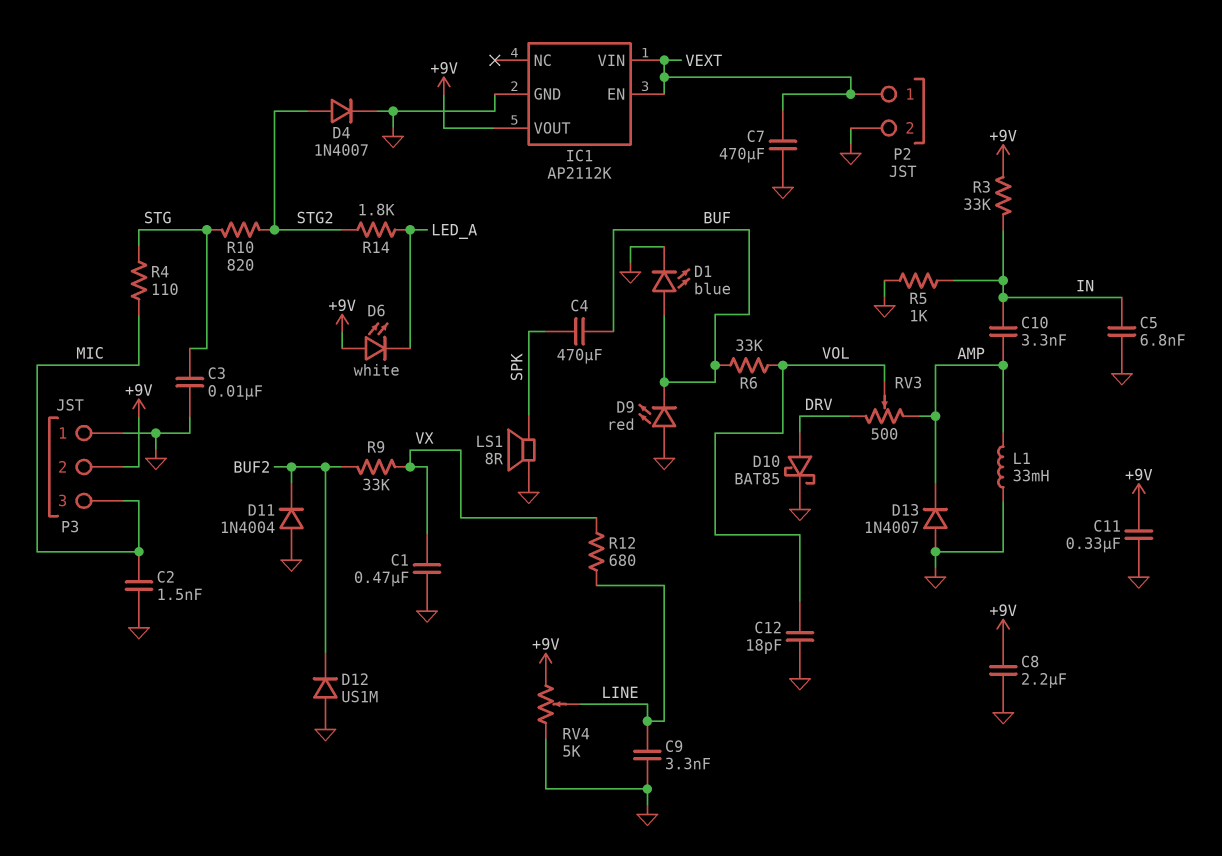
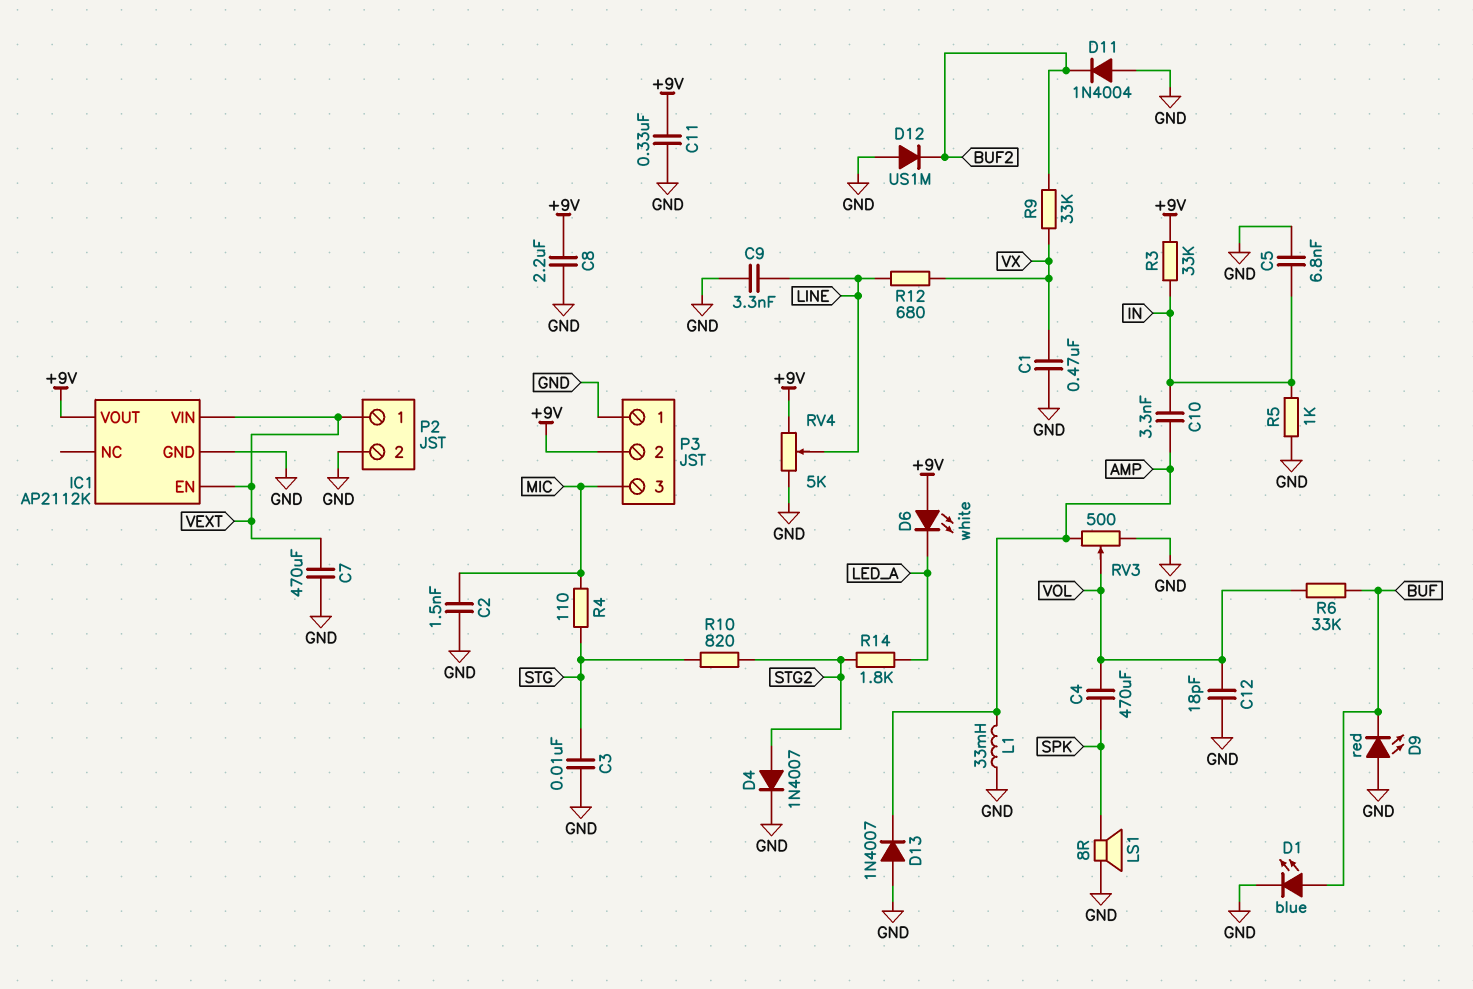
C4: 470uF (BUF, SPK) -> 470uF (SPK, VOL)
D10: schottky BAT85 (A DRV, K GND) -> none
RV3: 500 (AMP, DRV, wiper VOL) -> 500 (AMP, GND, wiper VOL)

